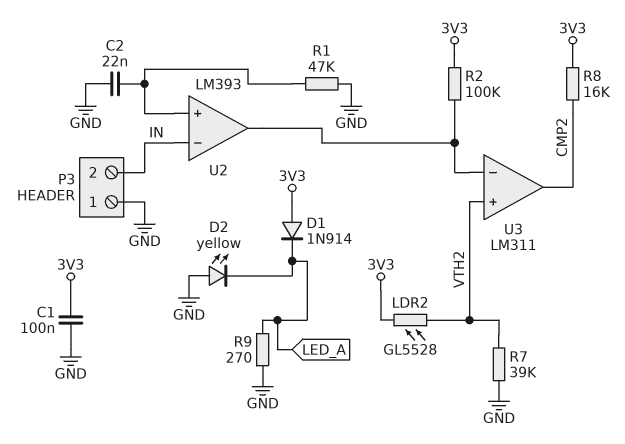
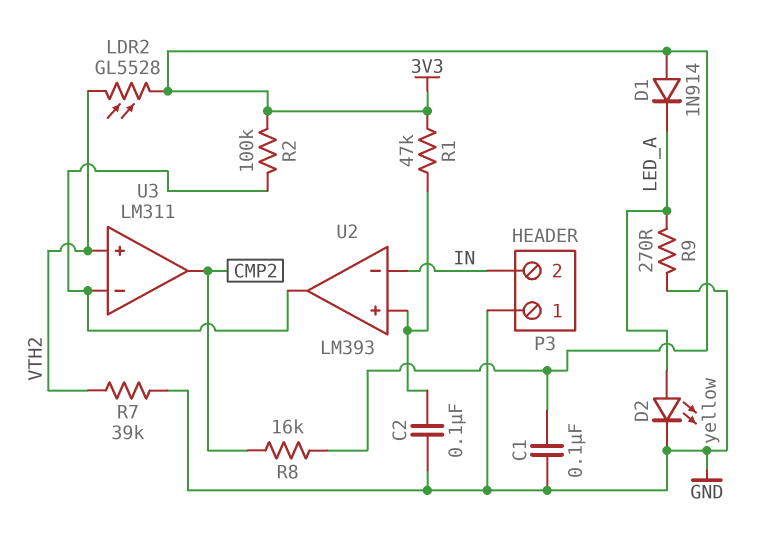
C2: 22nF (GND, U2/in+) -> 100nF (GND, U2/in+)
D2: LED yellow (A GND, K LED_A) -> LED yellow (A LED_A, K GND)
R1: 47k (GND, U2/in+) -> 47k (3V3, U2/in+)

